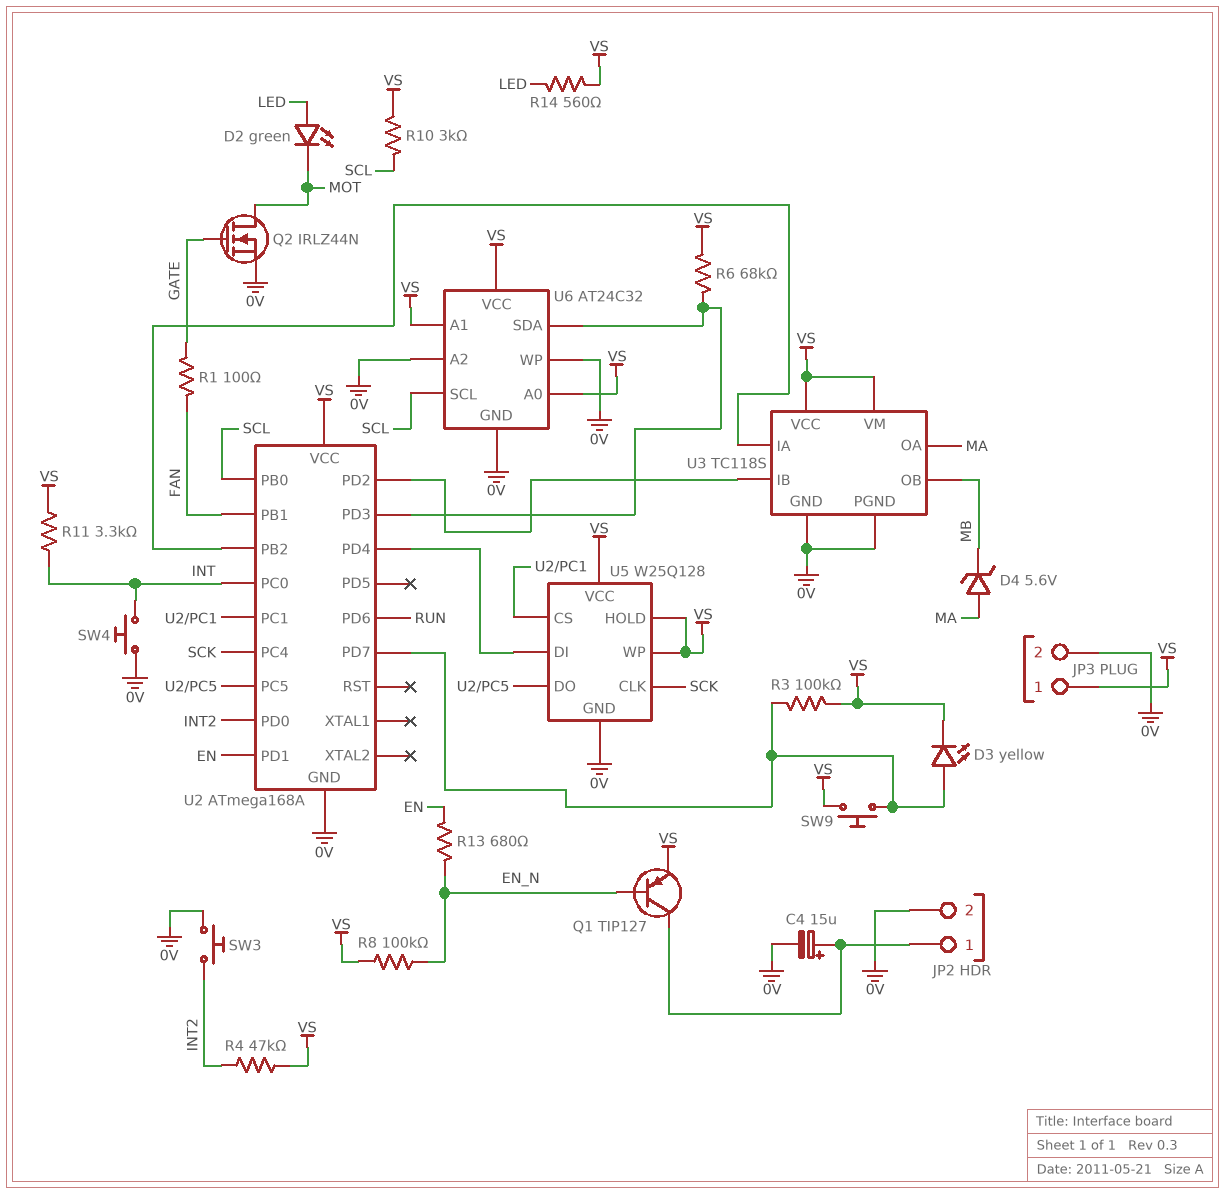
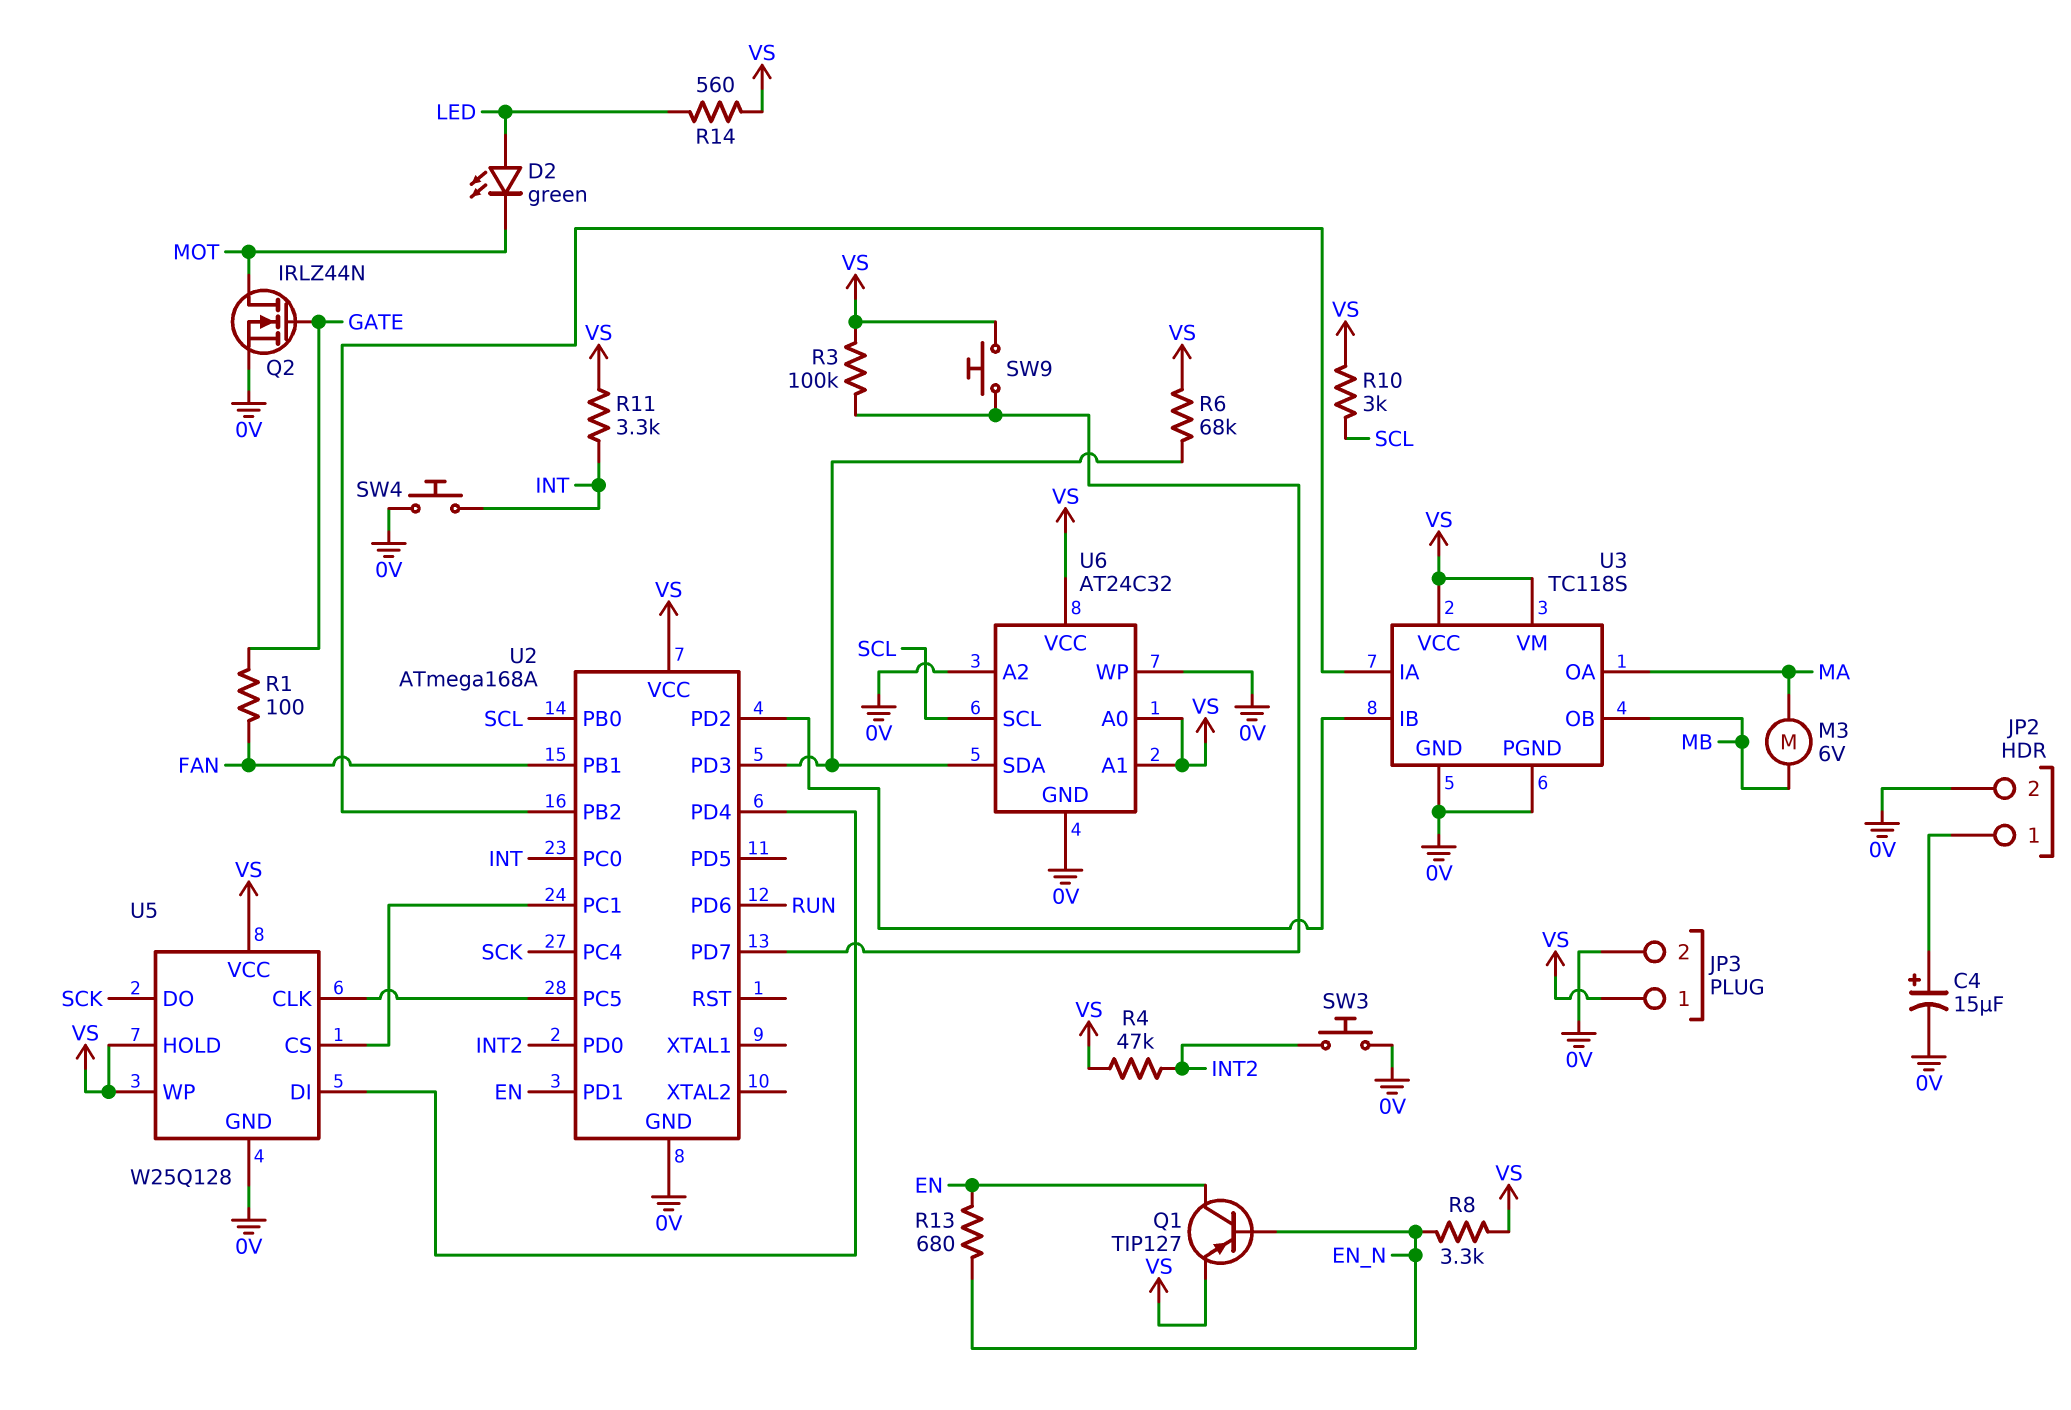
D3: LED yellow (A U2/PD7, K VS) -> none
D4: zener 5.6V (A MA, K MB) -> none
M3: none -> motor 6V (MA, MB)
Q1: PNP TIP127 (B EN_N, C JP2/1, E VS) -> PNP TIP127 (B EN_N, C EN, E VS)
R8: 100k (EN_N, VS) -> 3.3k (EN_N, VS)
U5 pin CLK: SCK -> U2/PC5
U5 pin DO: U2/PC5 -> SCK

